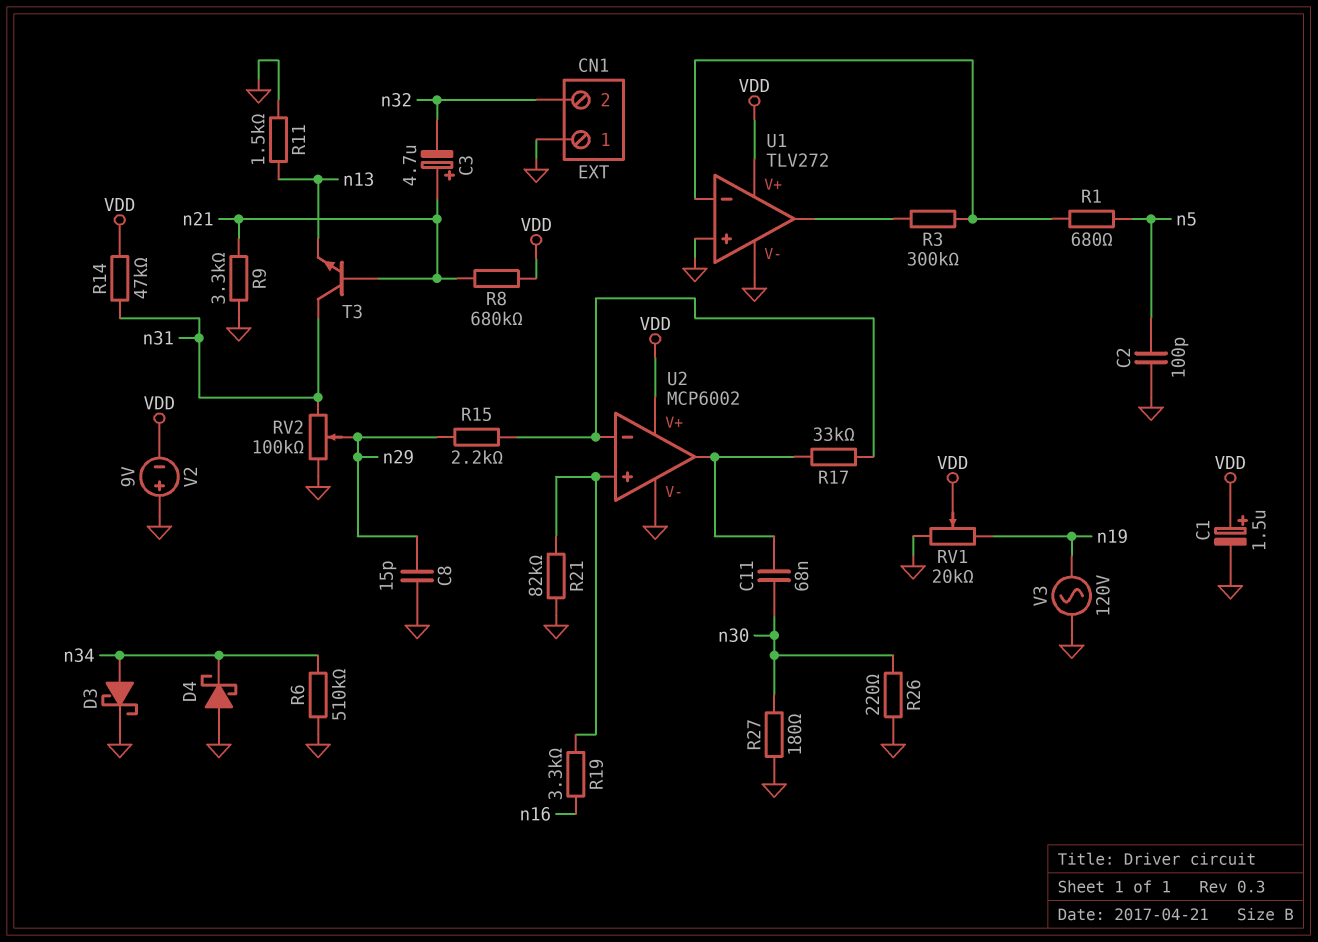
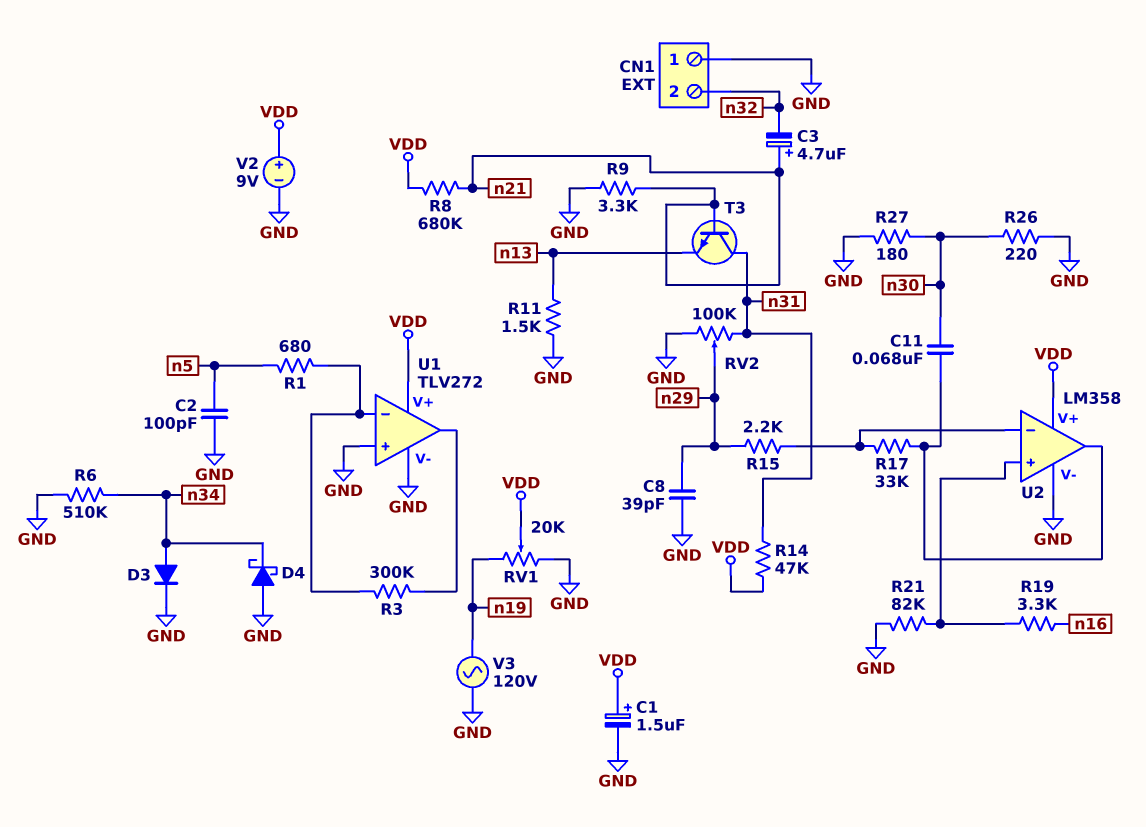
C8: 15pF (GND, n29) -> 39pF (GND, n29)
D3: schottky (A n34, K GND) -> diode (A n34, K GND)
U2: MCP6002 -> LM358
V2: 9V (plus GND, minus VDD) -> 9V (plus VDD, minus GND)

